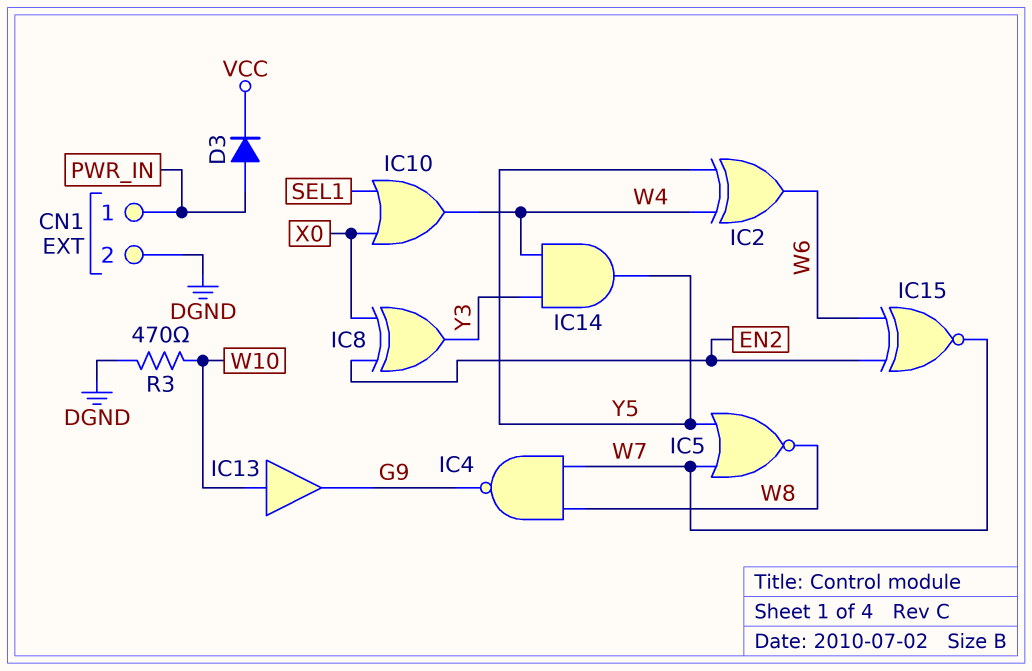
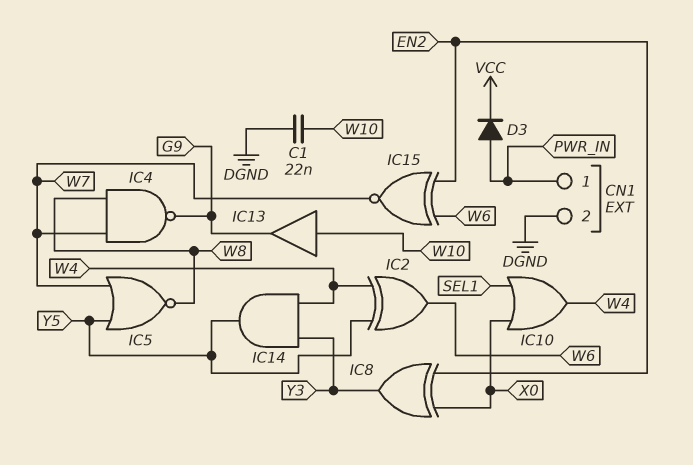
C1: none -> 22nF (DGND, W10)
R3: 470 (DGND, W10) -> none

